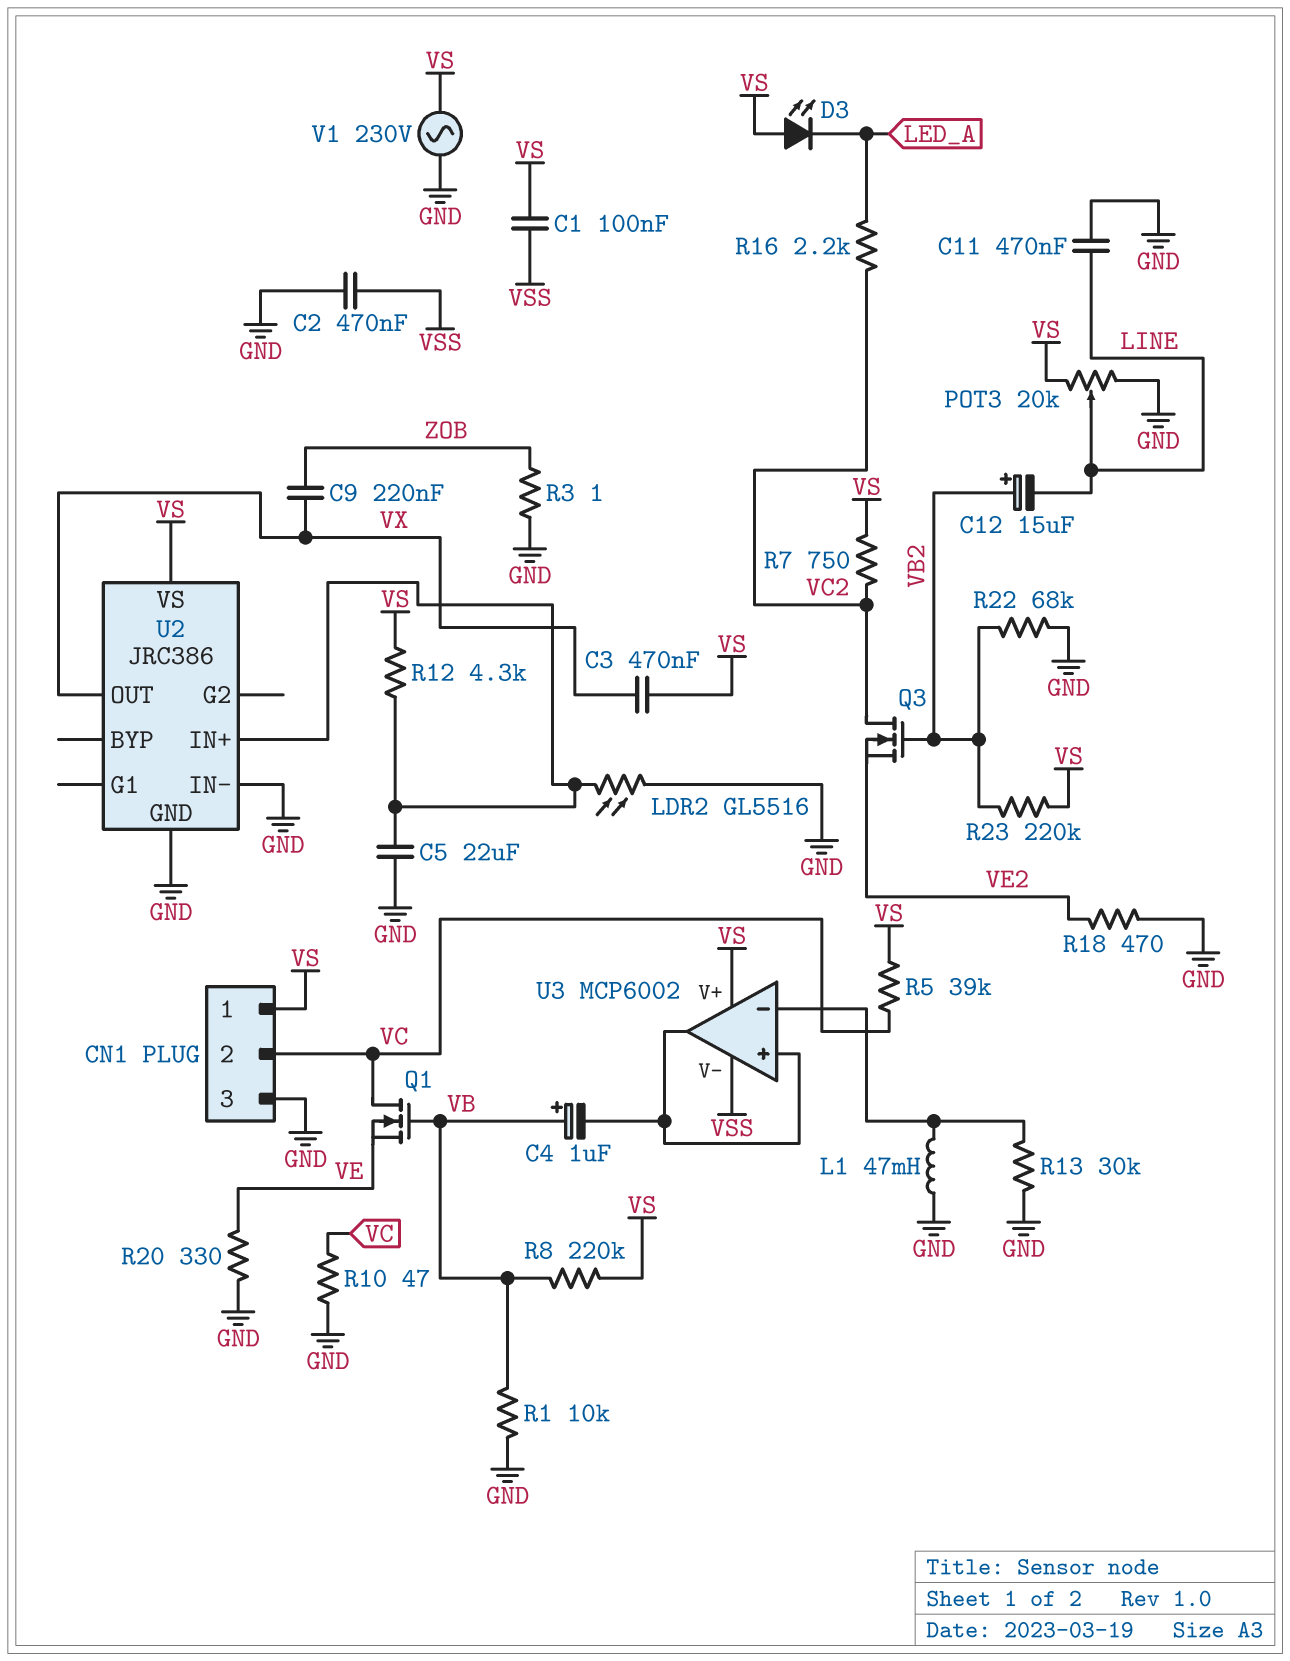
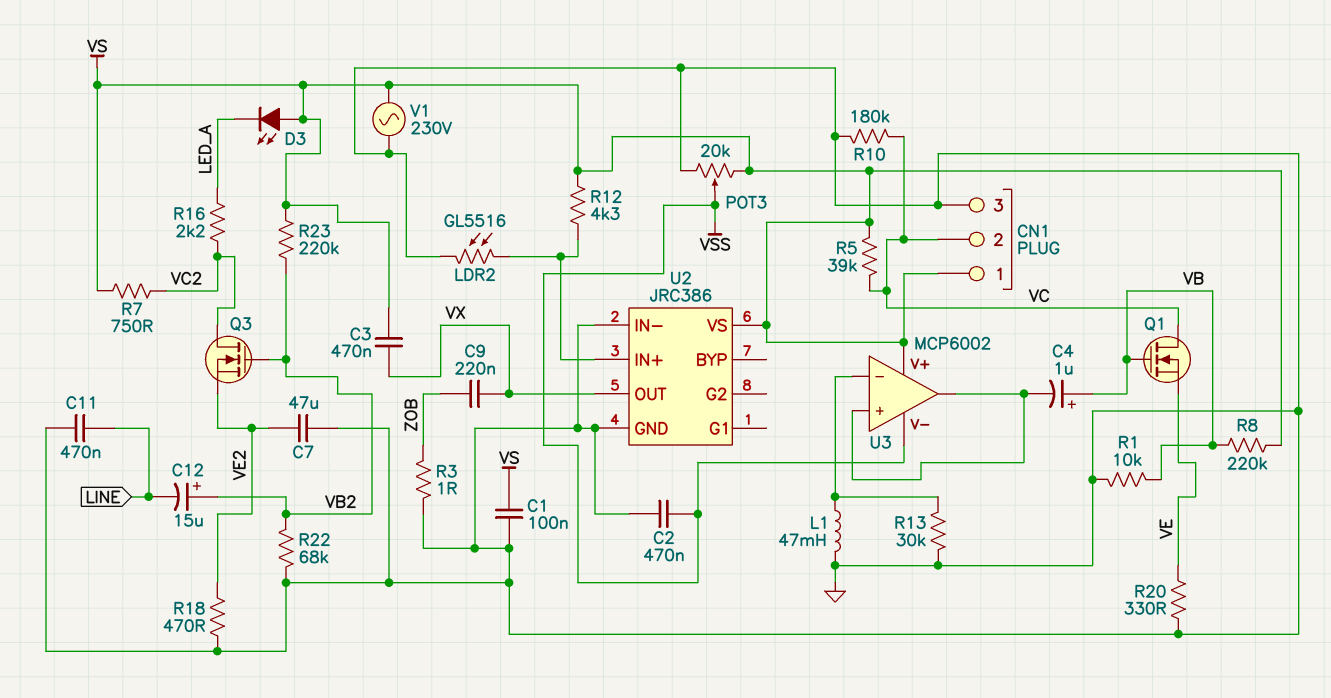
C1: 100nF (VS, VSS) -> 100nF (GND, VS)
C5: 22uF (GND, U2/IN+) -> none
C7: none -> 47uF (GND, VE2)
POT3: 20k (GND, VS, wiper LINE) -> 20k (GND, VS, wiper VSS)
R10: 47 (GND, VC) -> 180k (GND, VC)

